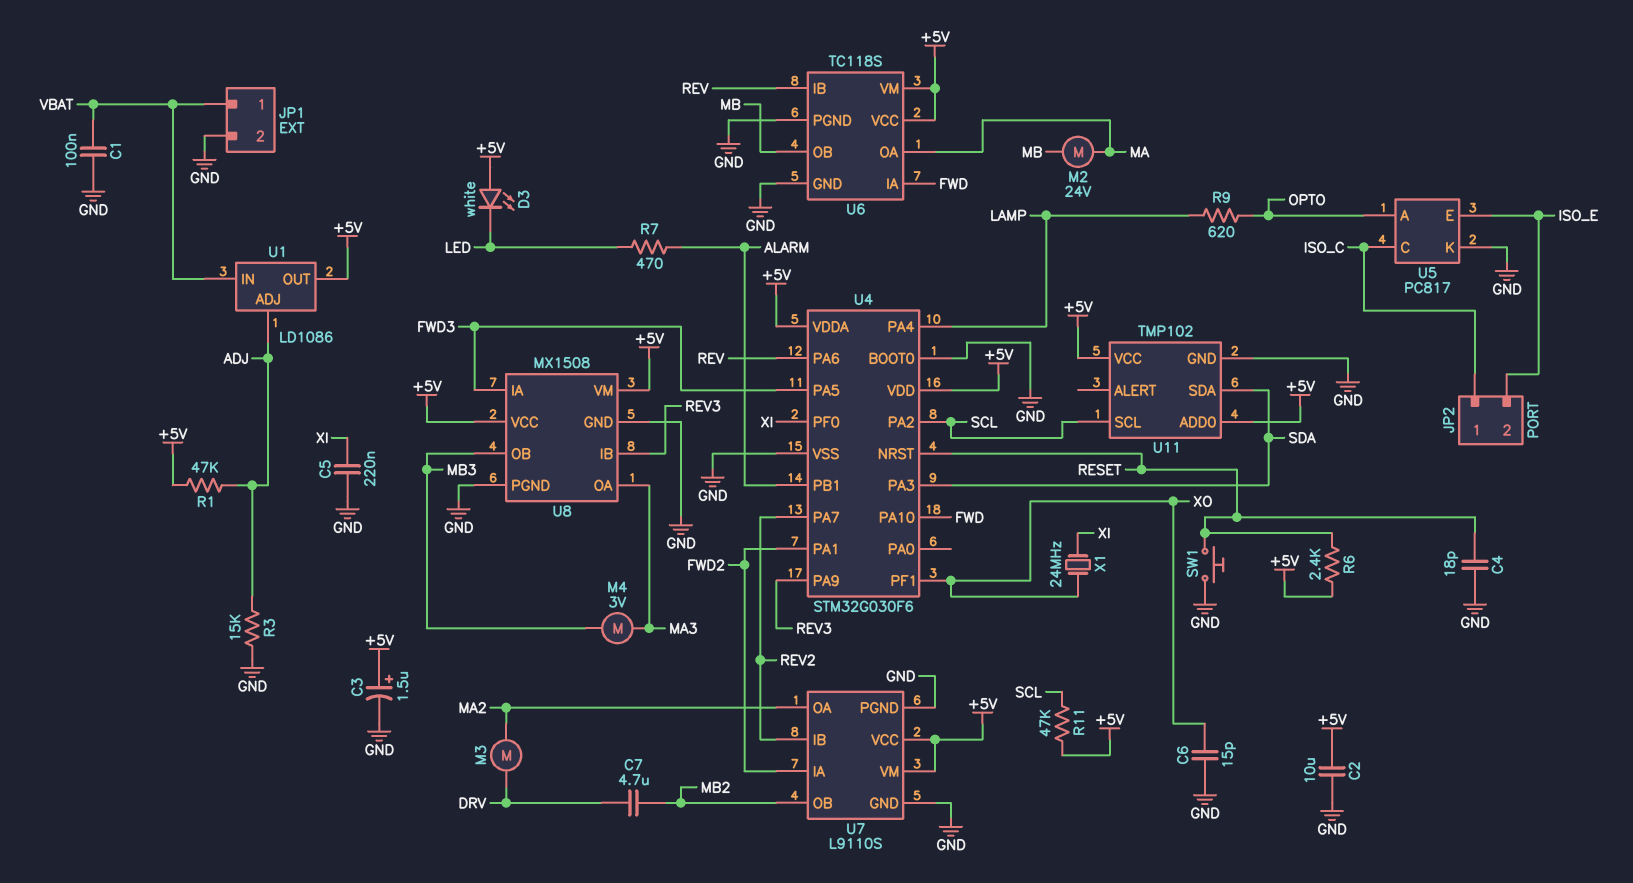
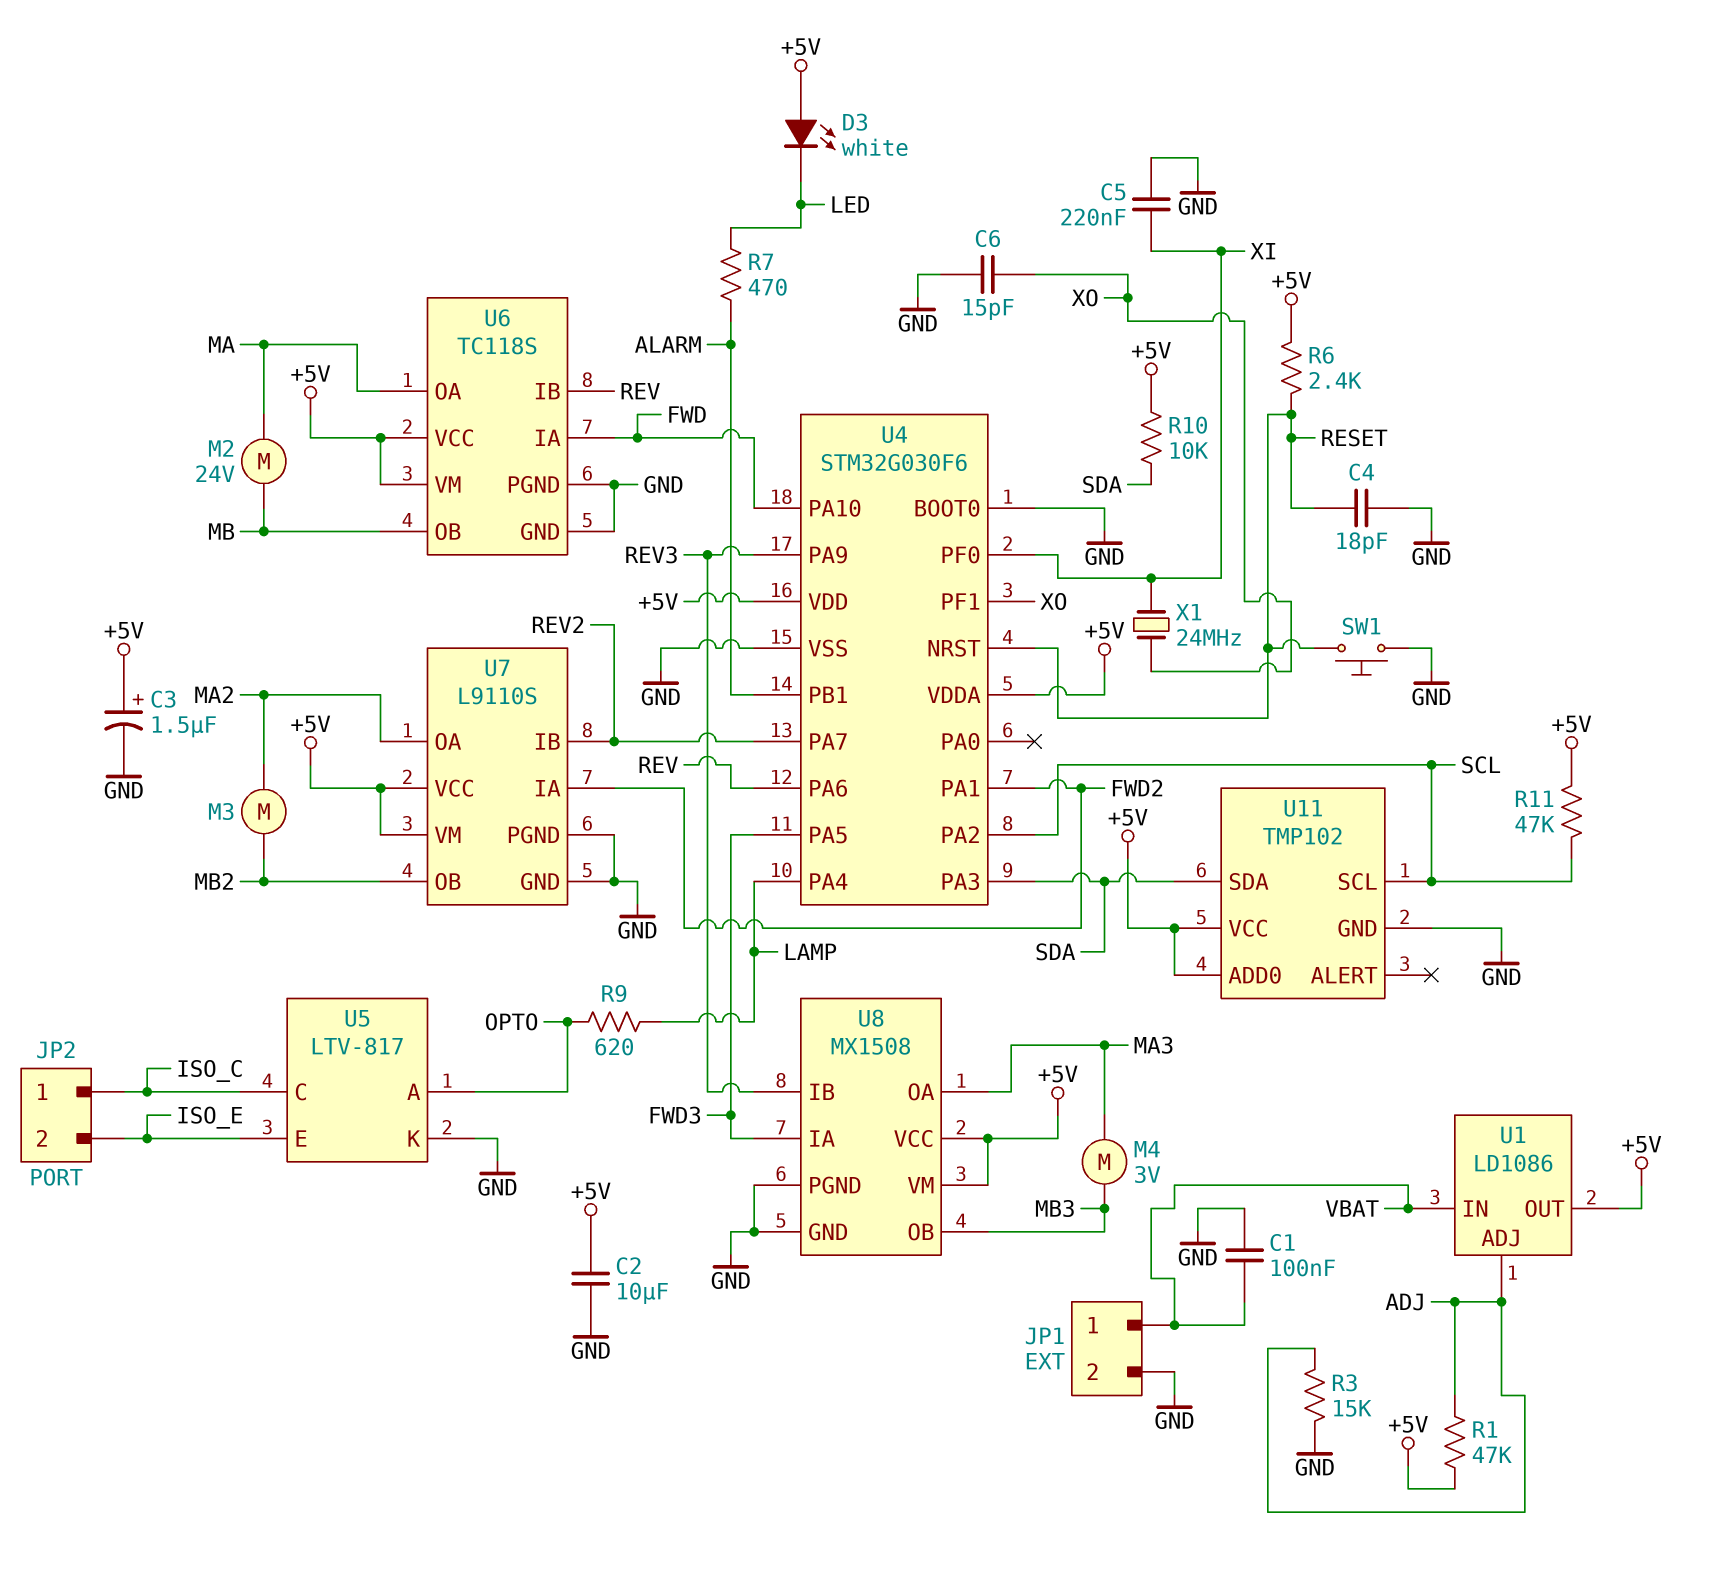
C7: 4.7uF (DRV, MB2) -> none
M3: motor (DRV, MA2) -> motor (MA2, MB2)
R10: none -> 10k (+5V, SDA)
U5: PC817 -> LTV-817

